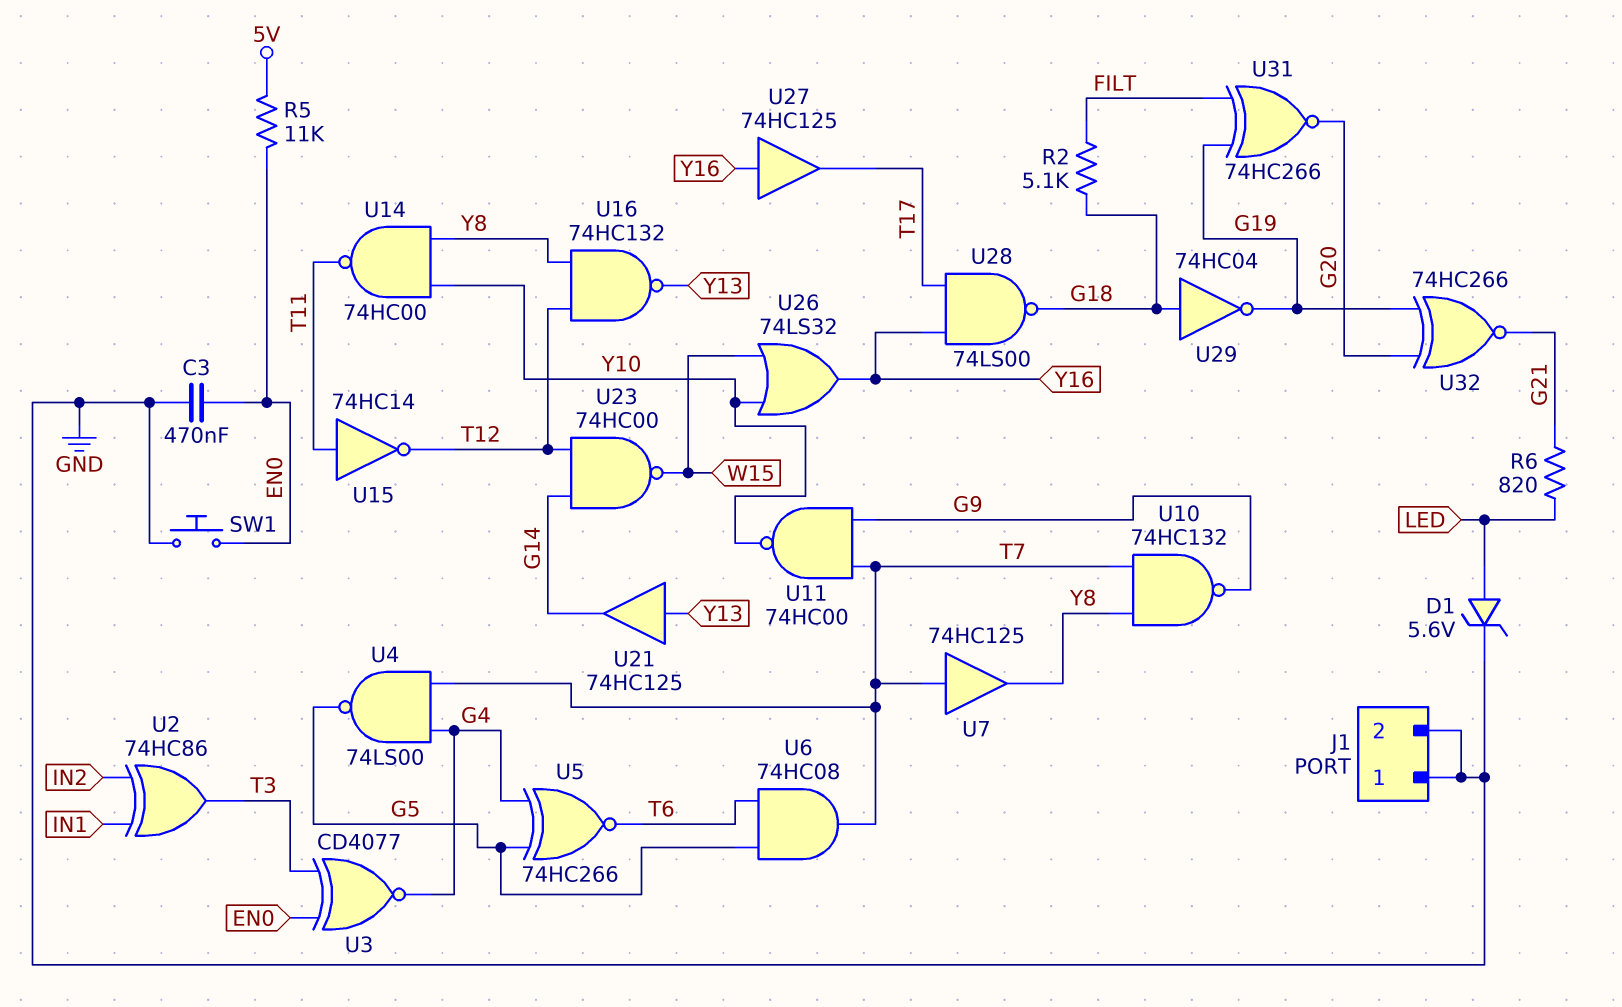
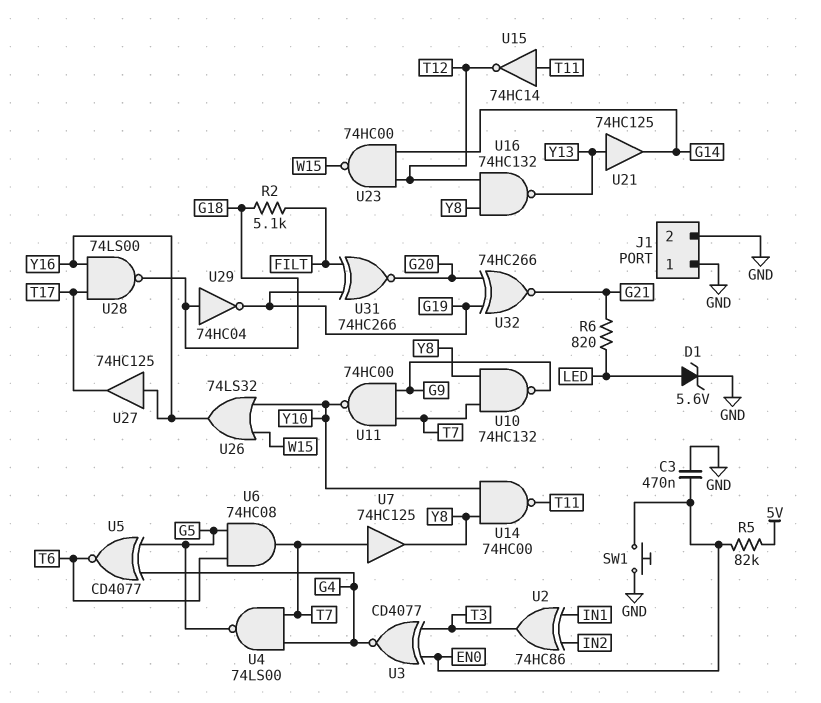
R5: 11k (5V, EN0) -> 82k (5V, EN0)
U5: XNOR 74HC266 (in G4, in G5, out T6) -> XNOR CD4077 (in G4, in G5, out T6)

